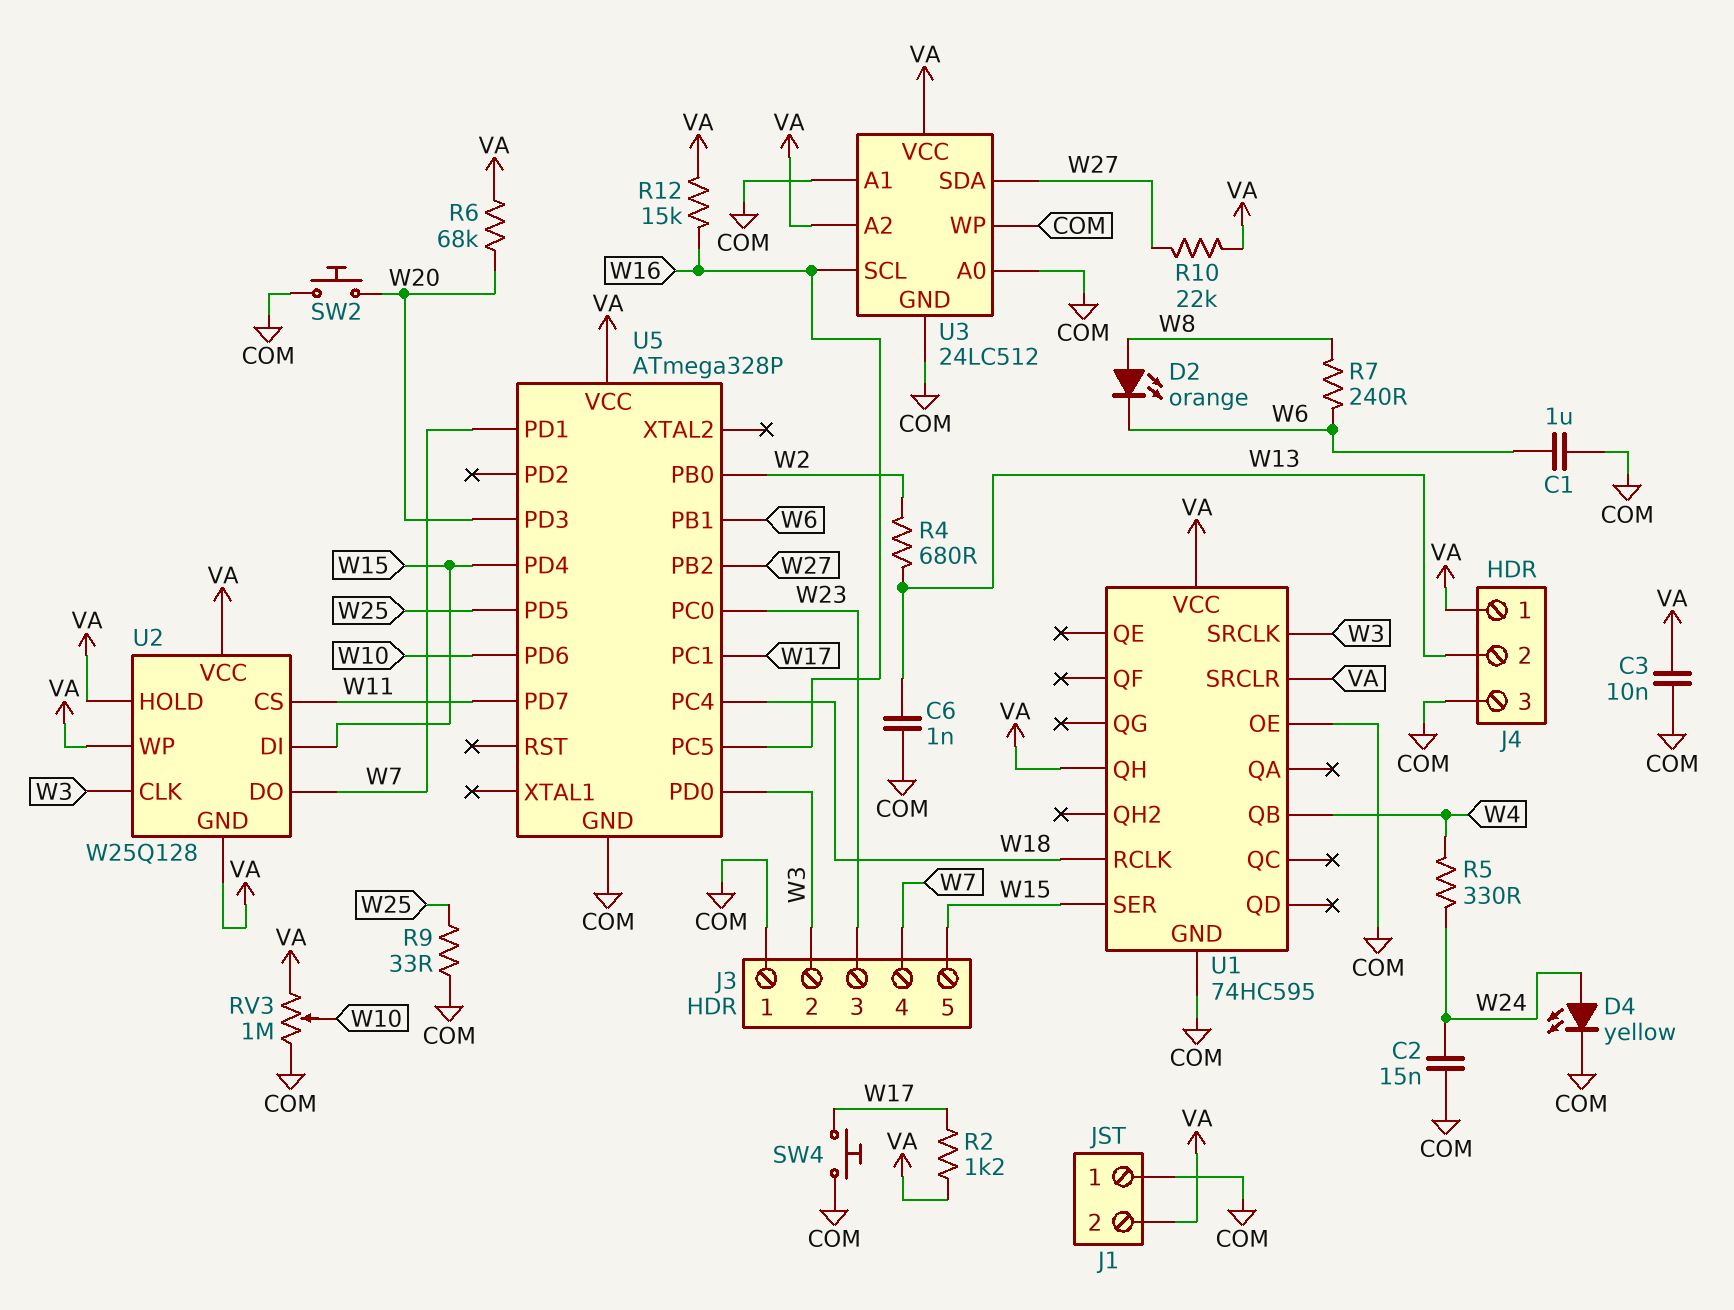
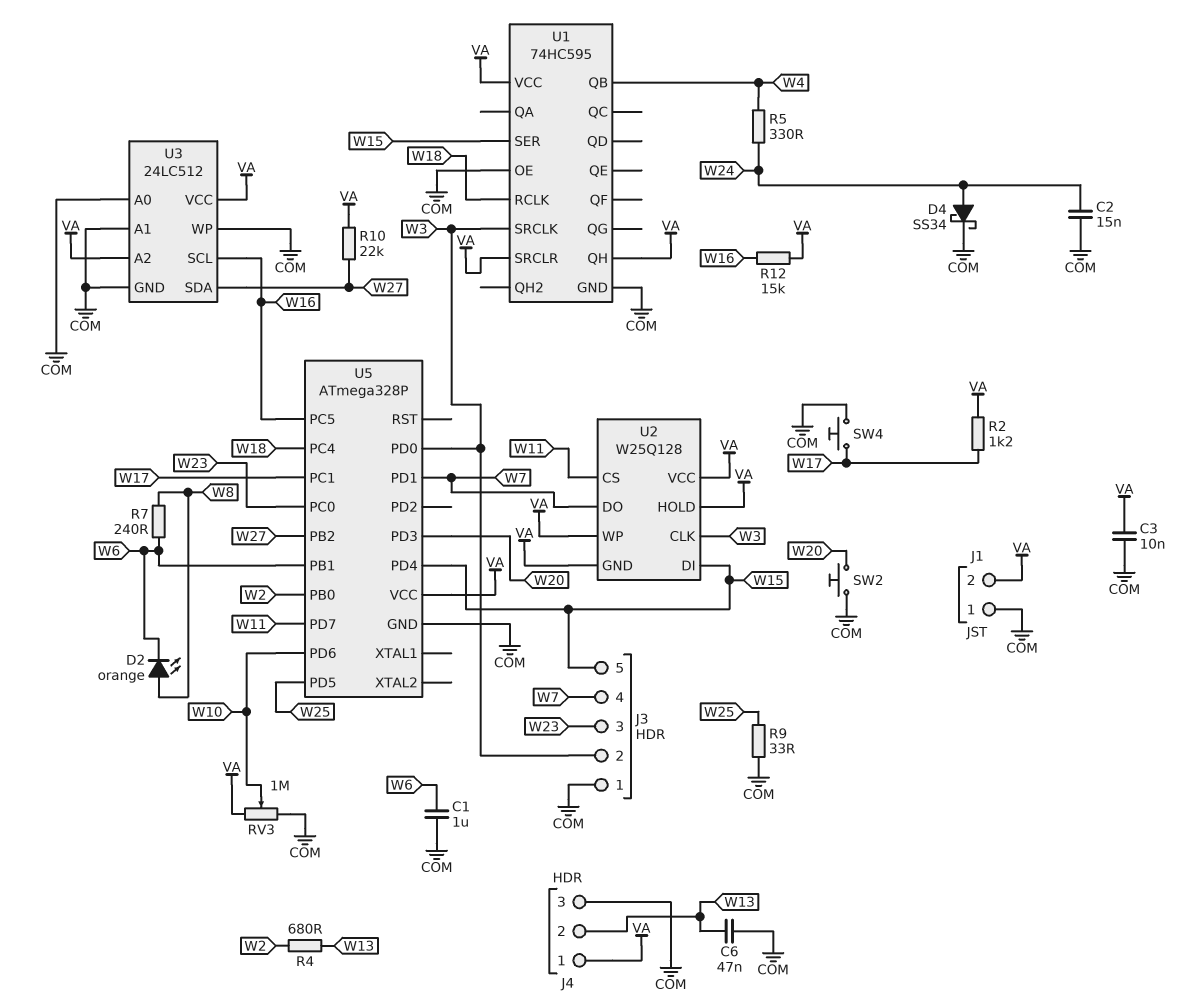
C6: 1nF (COM, W13) -> 47nF (COM, W13)
D4: LED yellow (A W24, K COM) -> schottky SS34 (A W24, K COM)
R6: 68k (VA, W20) -> none

